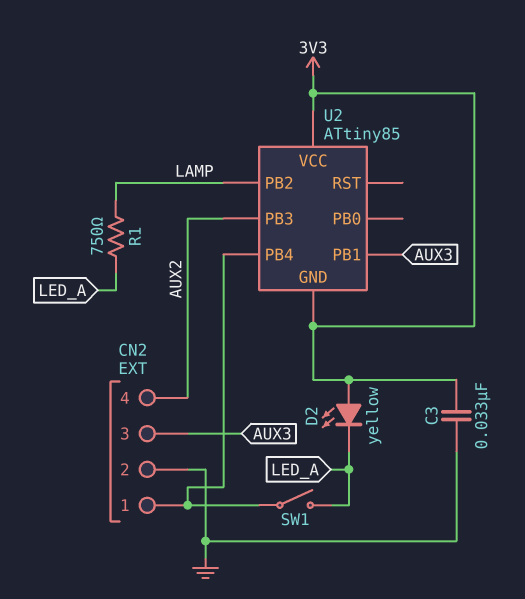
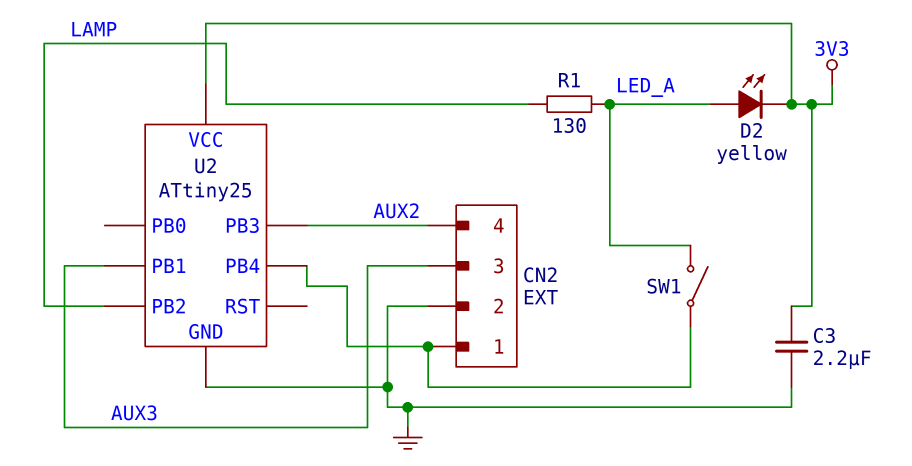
C3: 33nF (3V3, GND) -> 2.2uF (3V3, GND)
D2: LED yellow (A 3V3, K LED_A) -> LED yellow (A LED_A, K 3V3)
R1: 750 (LAMP, LED_A) -> 130 (LAMP, LED_A)
U2: ATtiny85 -> ATtiny25
U2 pin GND: 3V3 -> GND

